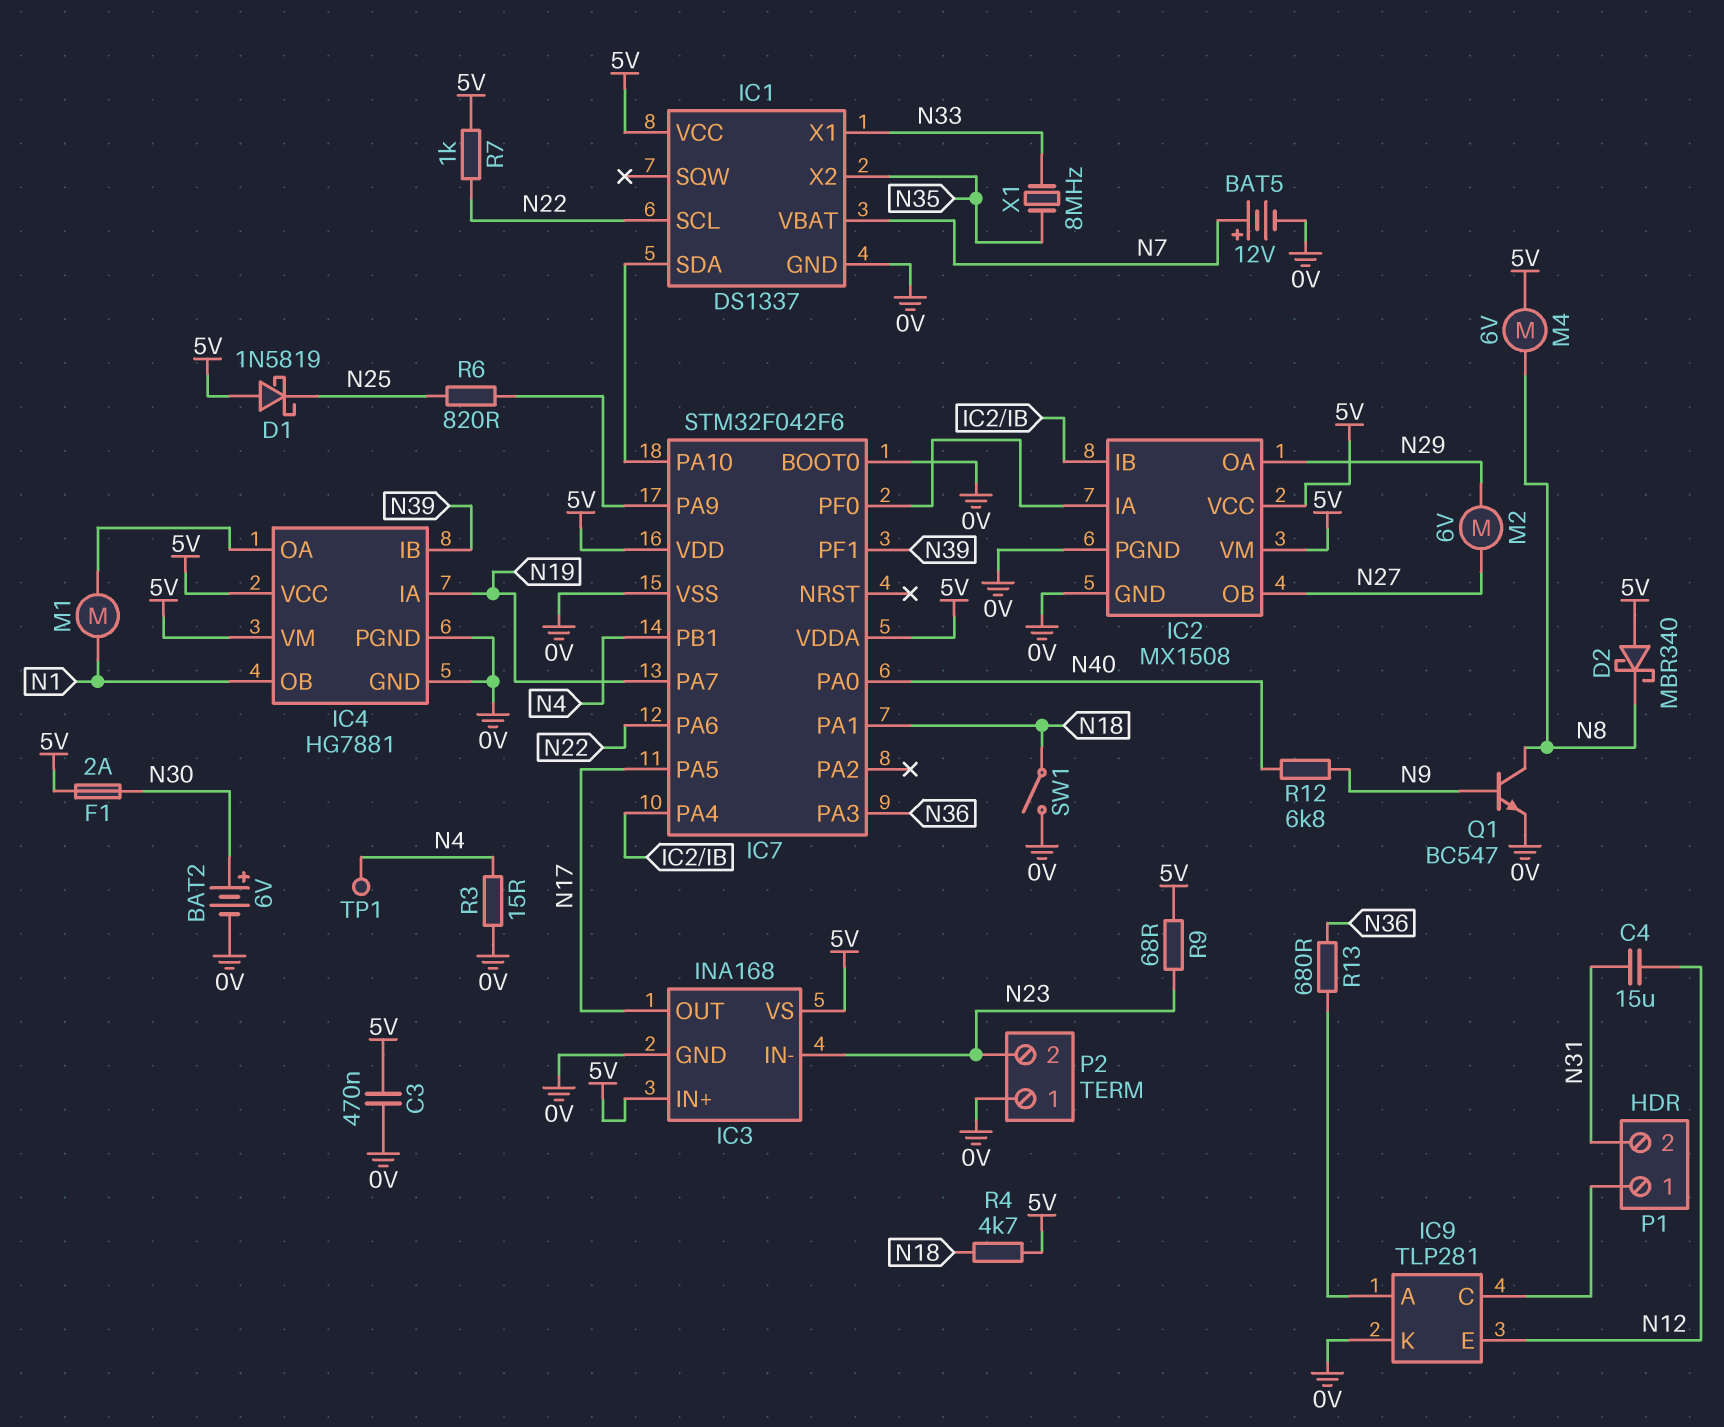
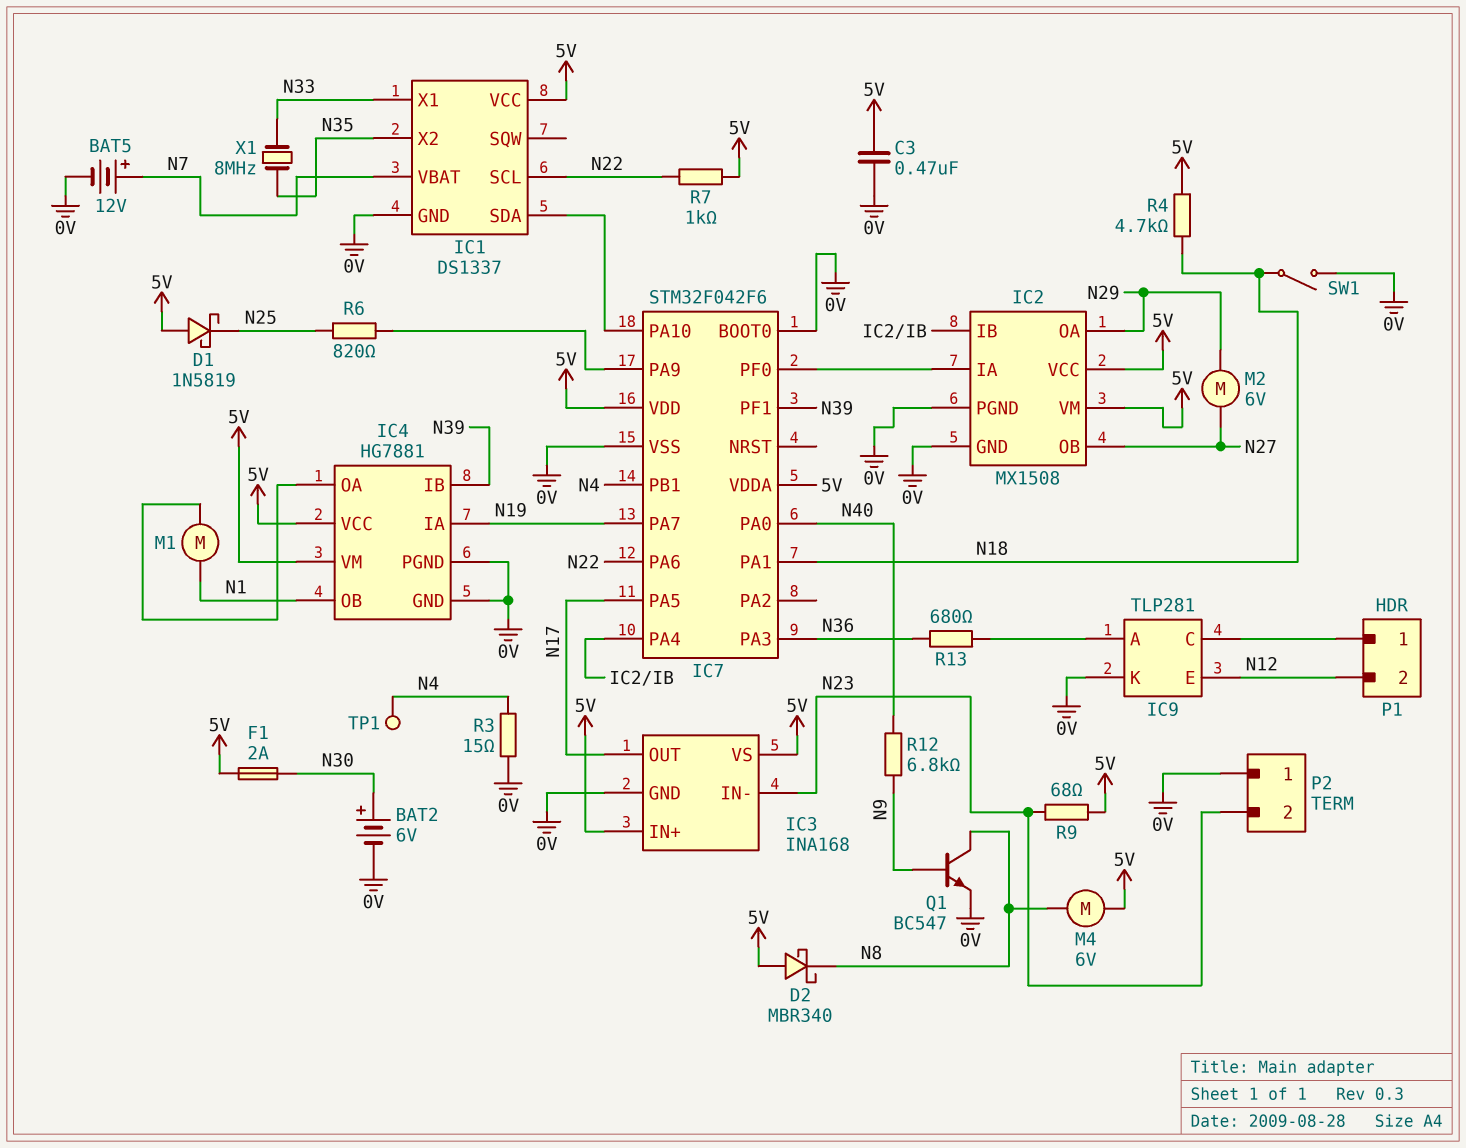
C4: 15uF (N12, N31) -> none
P1 pin 2: N31 -> N12

